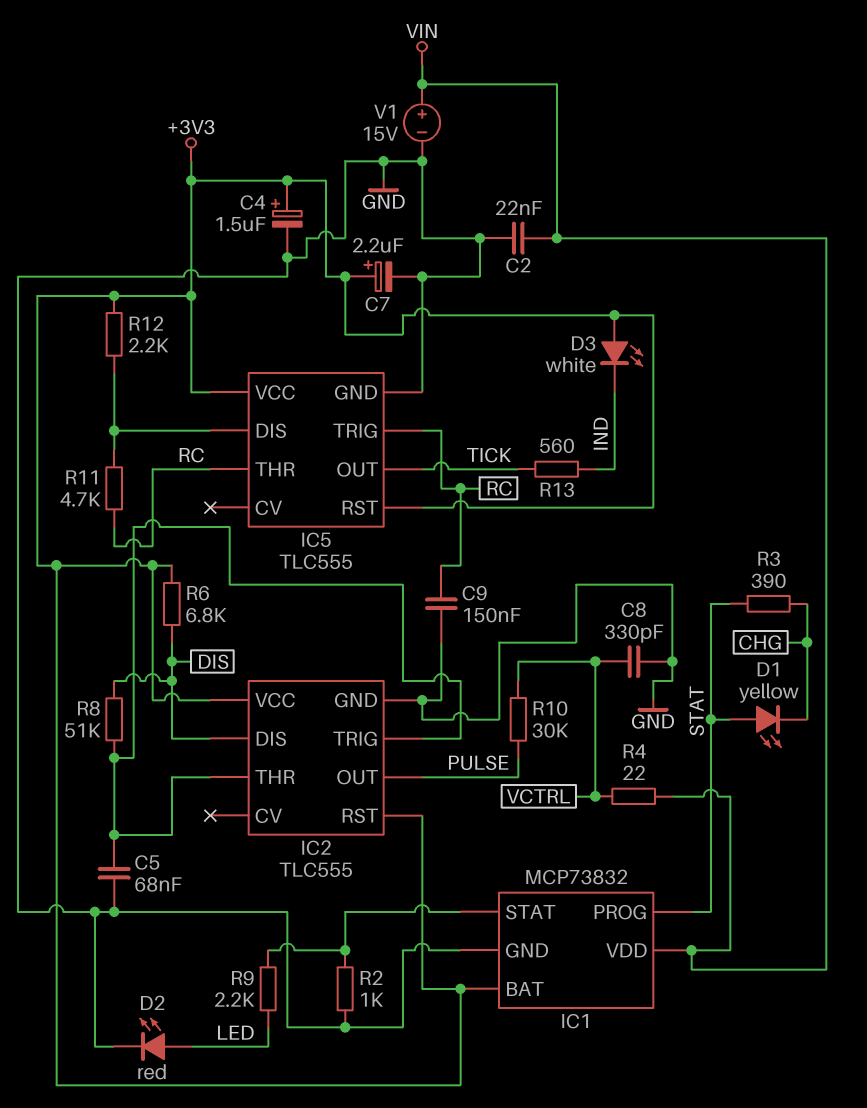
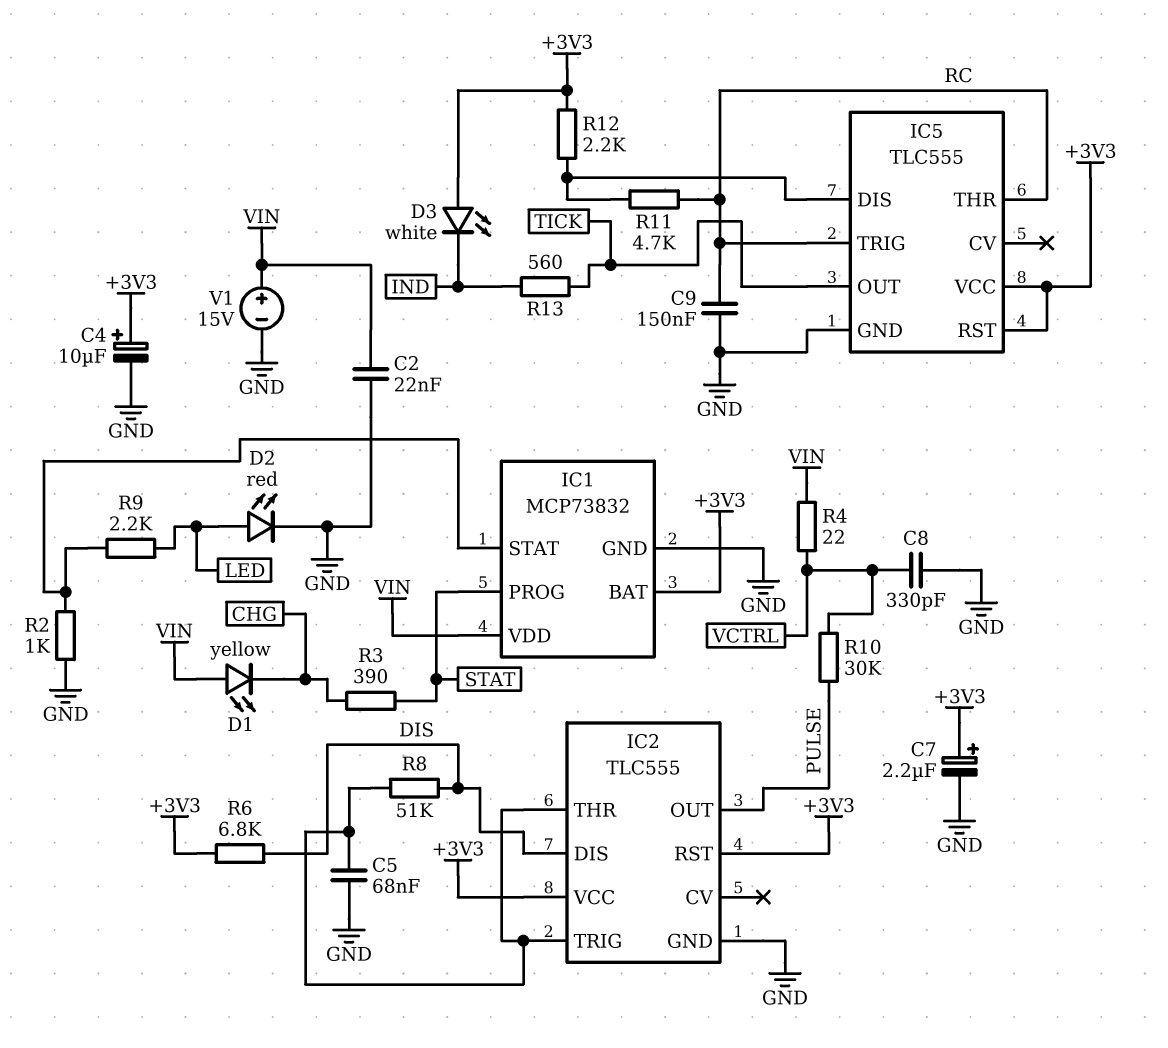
C4: 1.5uF (plus +3V3, minus GND) -> 10uF (plus +3V3, minus GND)
D1: LED yellow (A STAT, K CHG) -> LED yellow (A VIN, K CHG)

